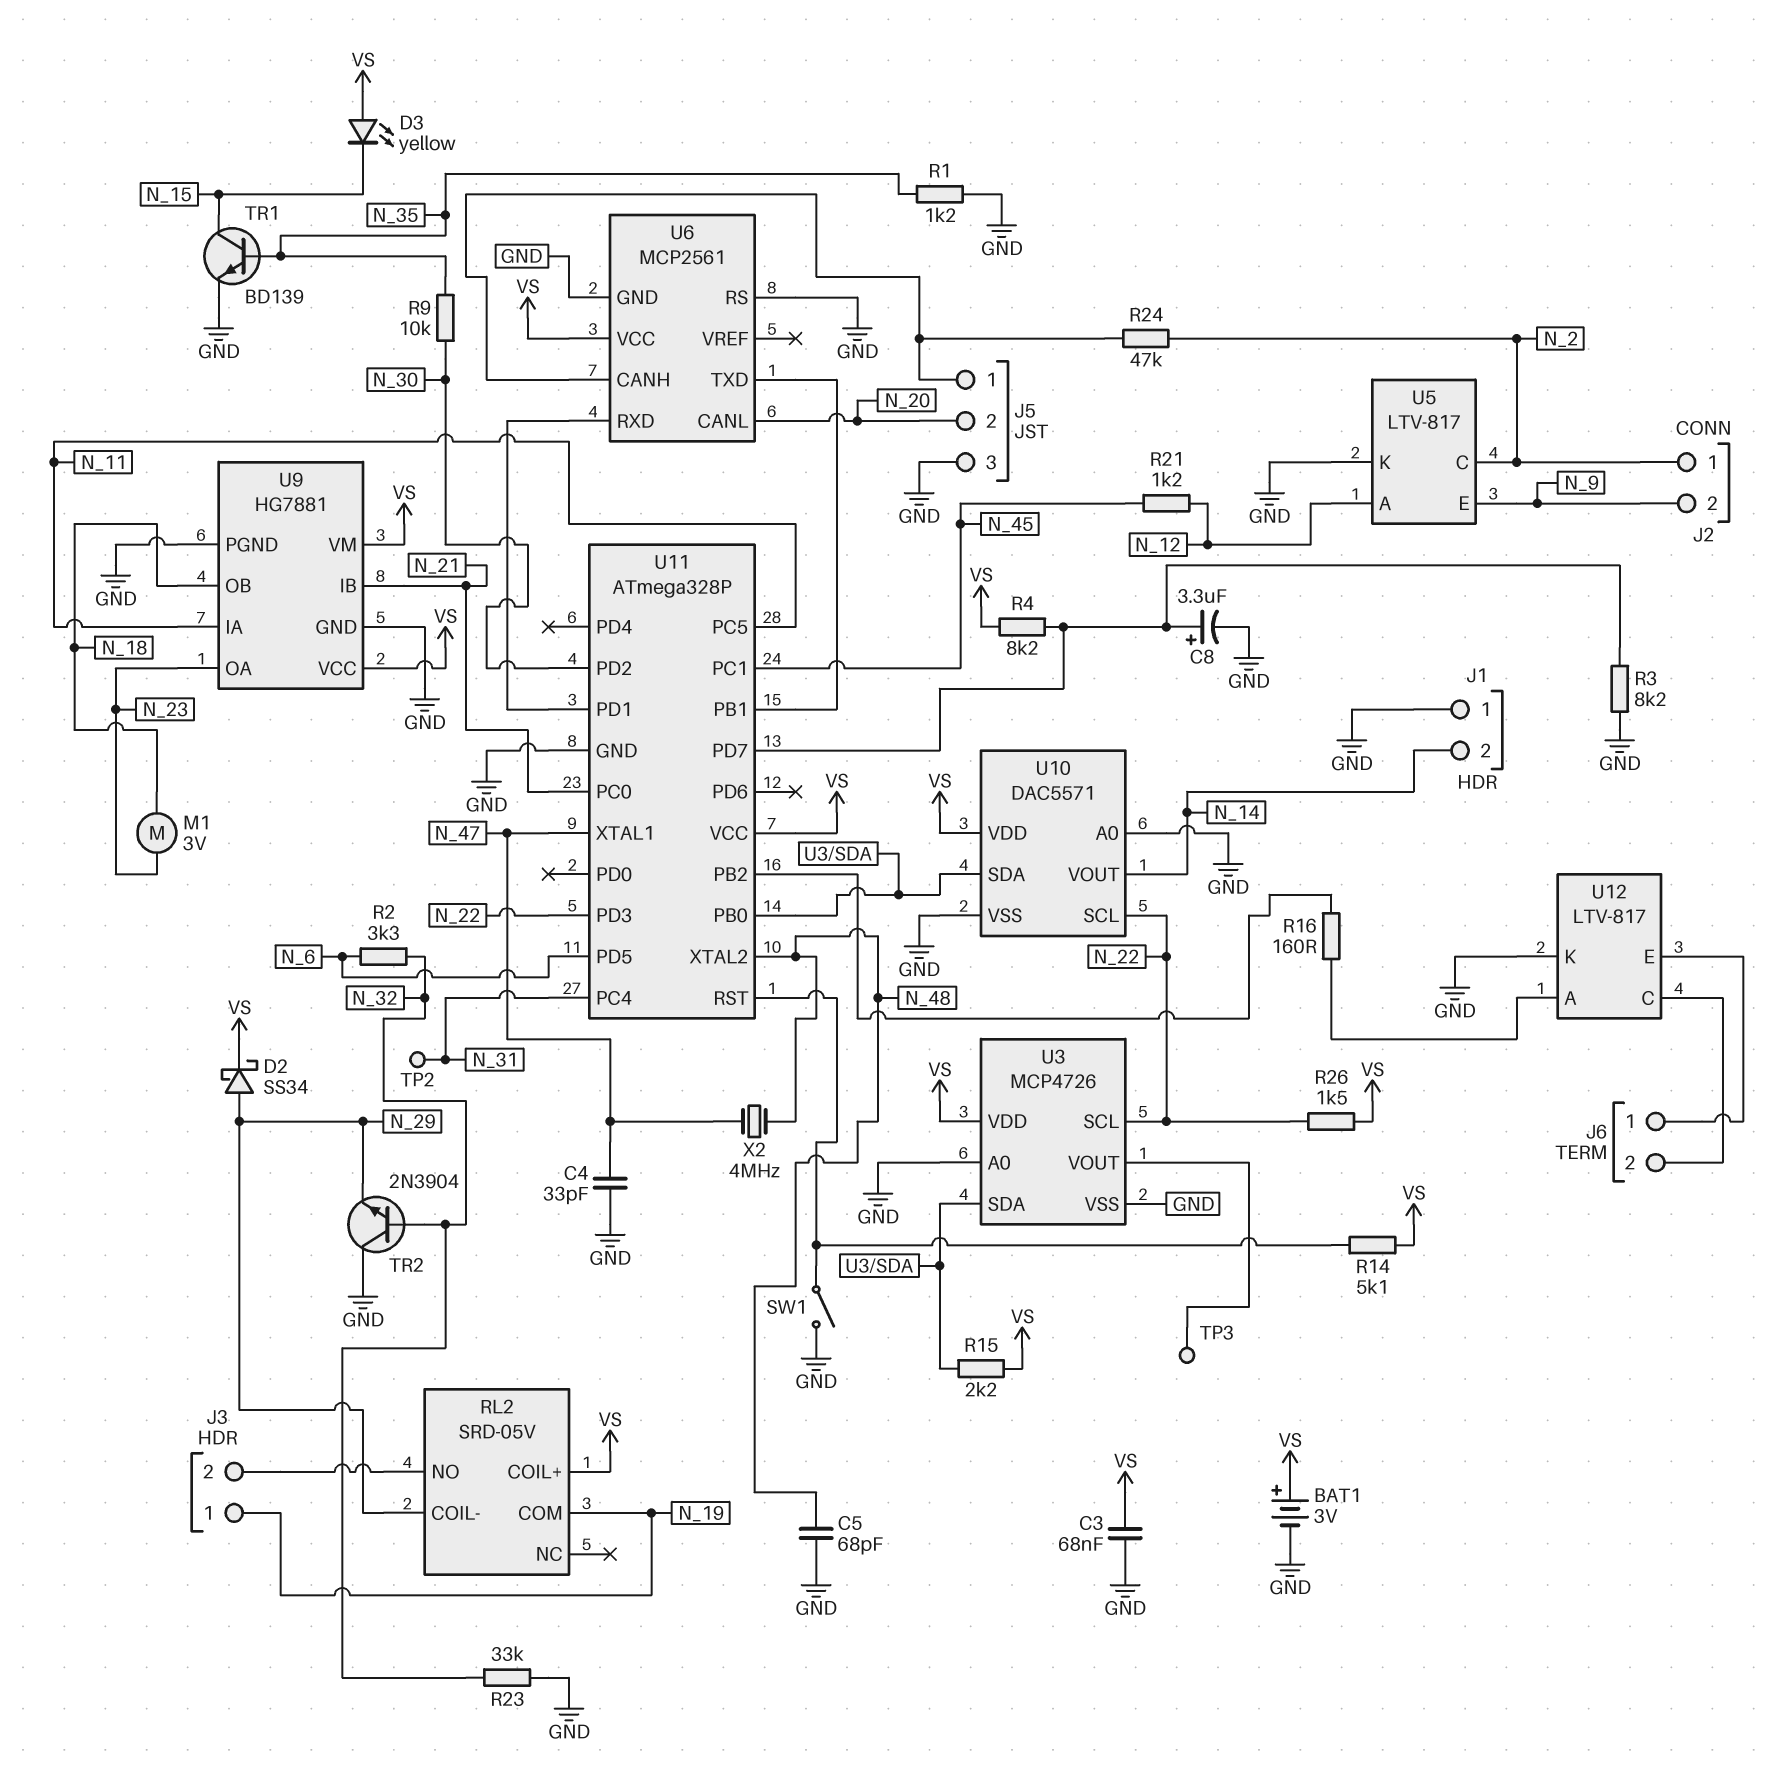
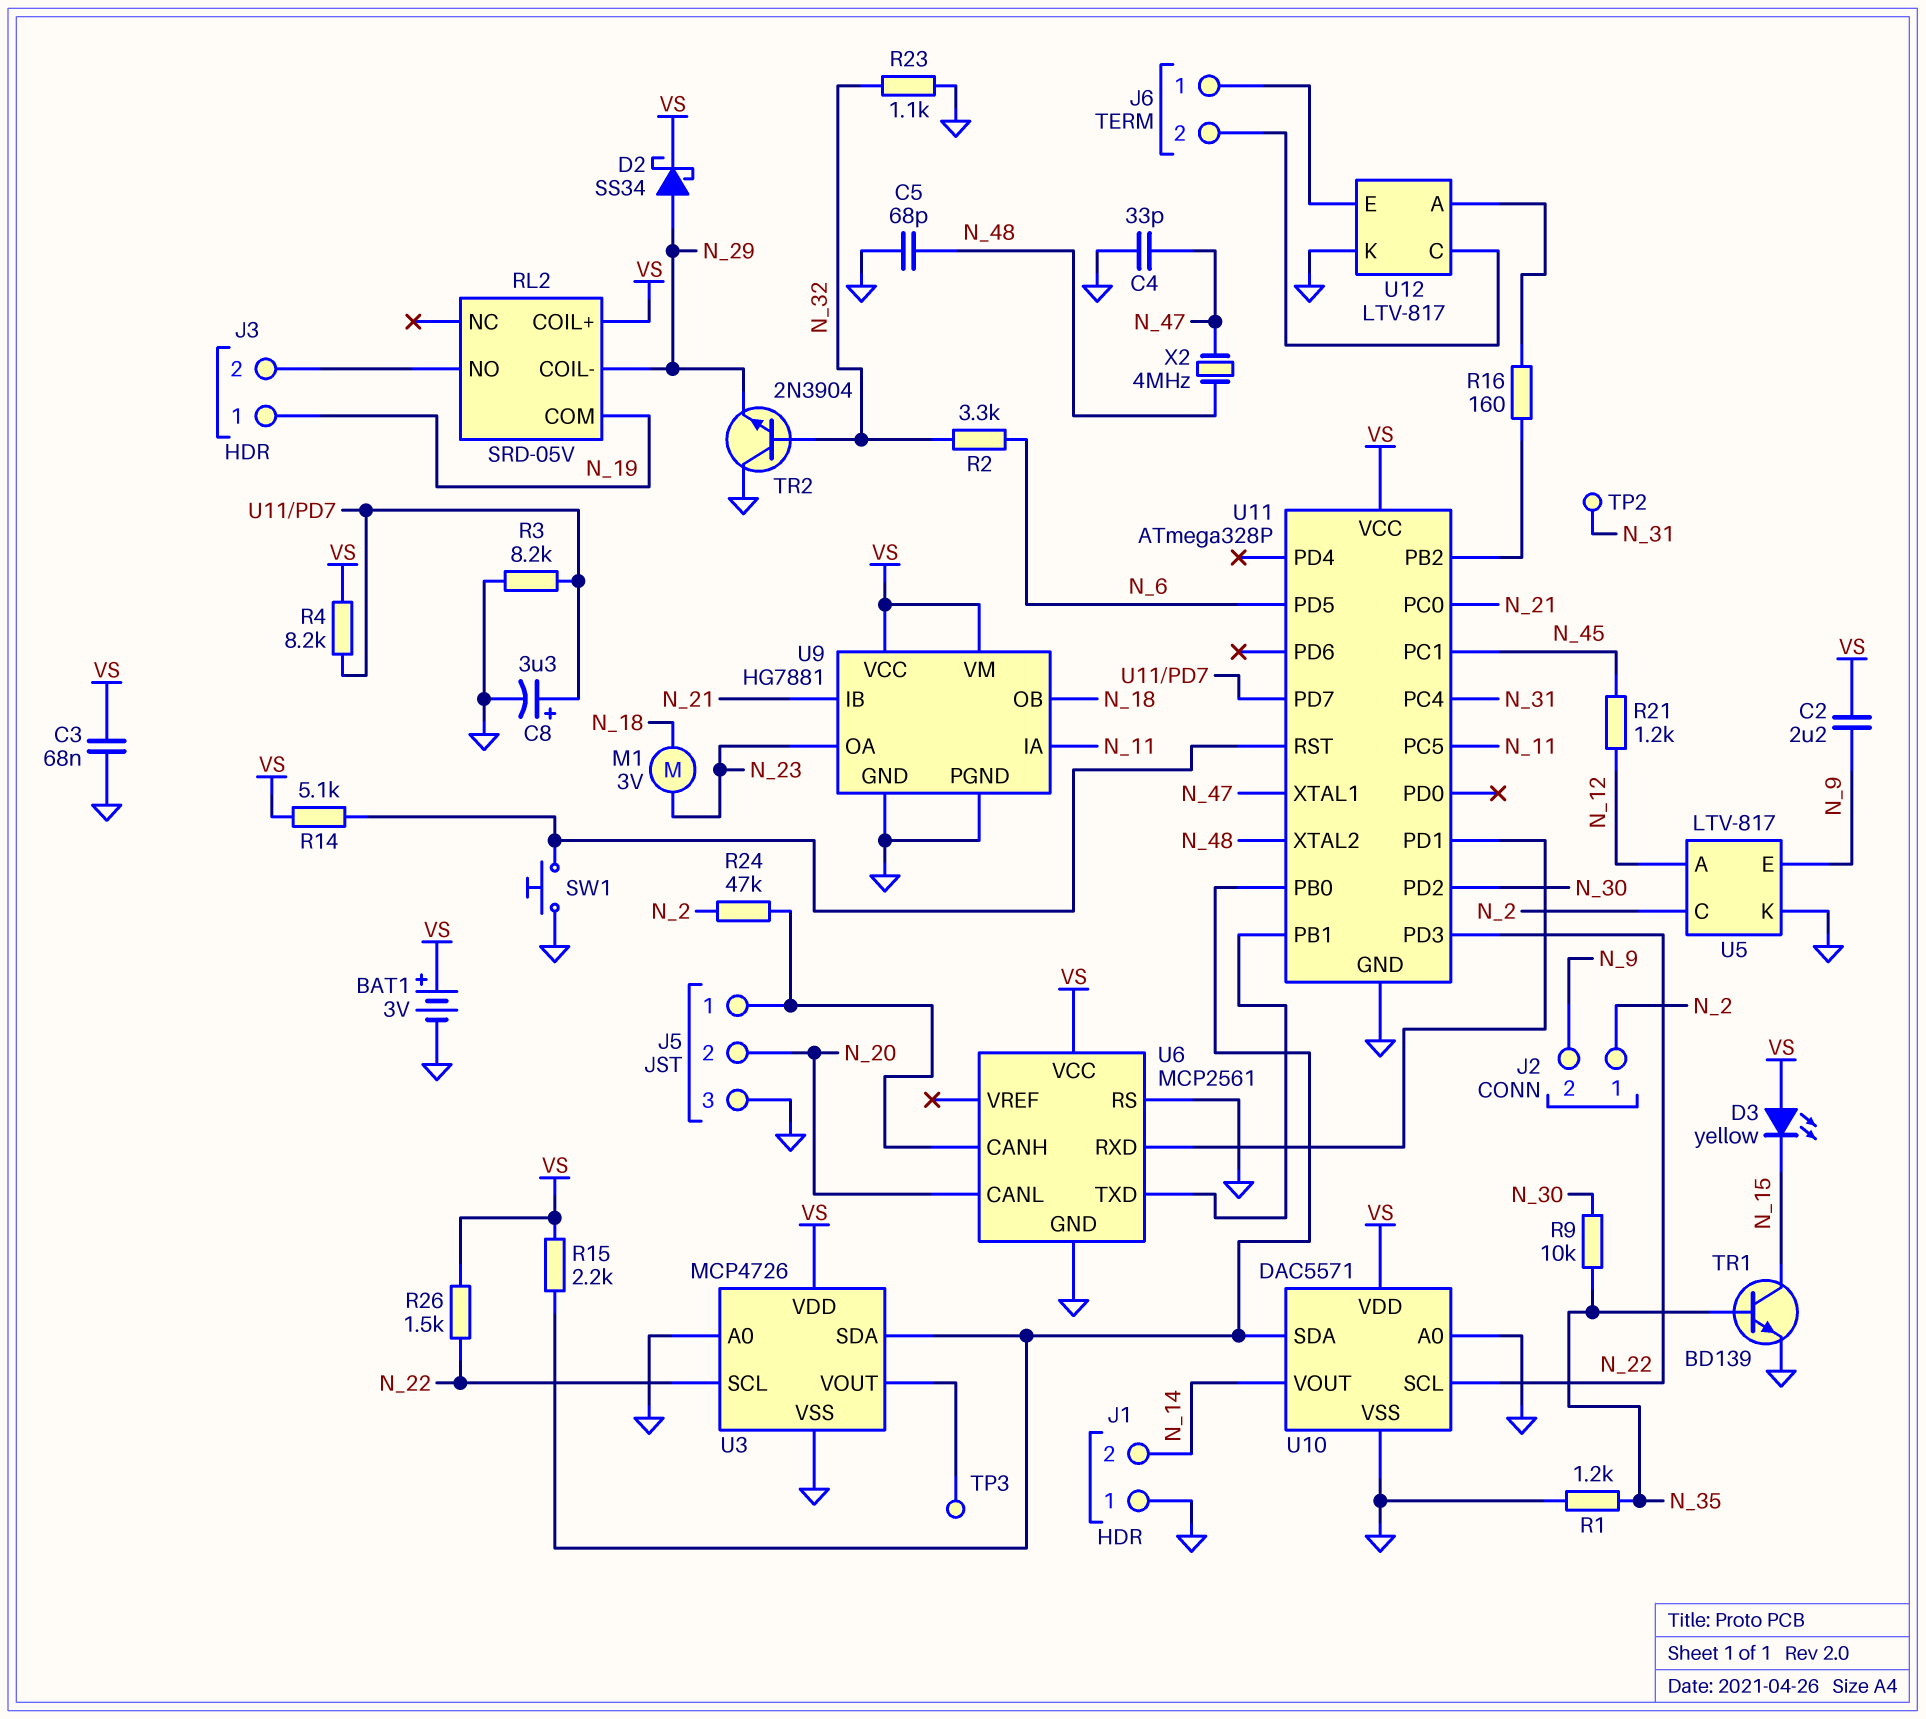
C2: none -> 2.2uF (N_9, VS)
R23: 33k (GND, N_32) -> 1.1k (GND, N_32)
SW1: switch (GND, U11/RST) -> button (GND, U11/RST)

